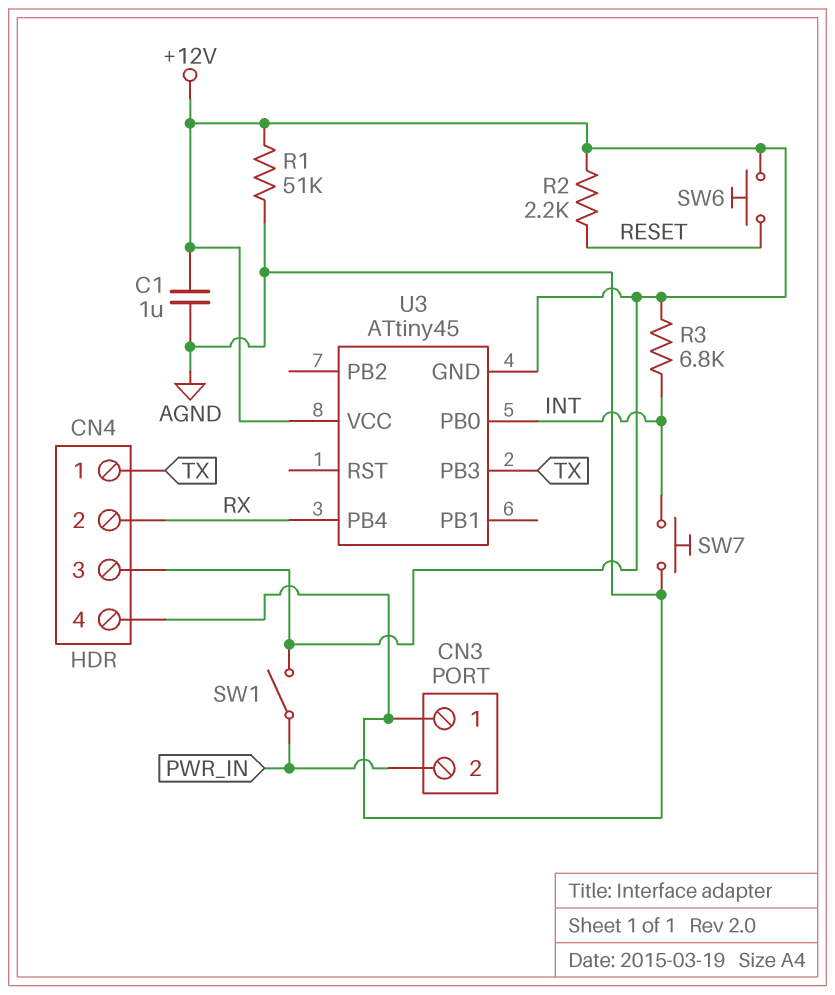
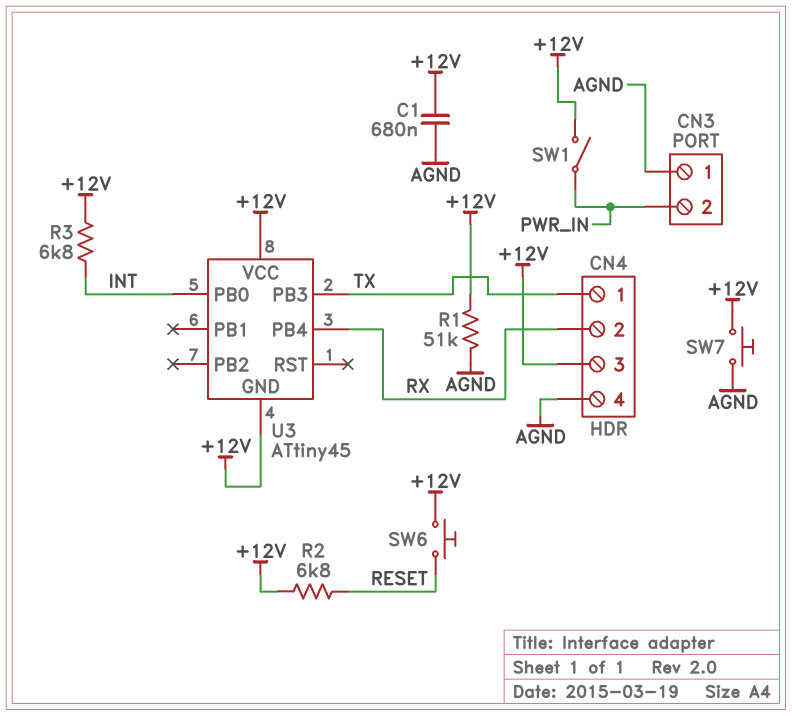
C1: 1uF (+12V, AGND) -> 680nF (+12V, AGND)
R2: 2.2k (+12V, RESET) -> 6.8k (+12V, RESET)
SW7: button (AGND, INT) -> button (+12V, AGND)

